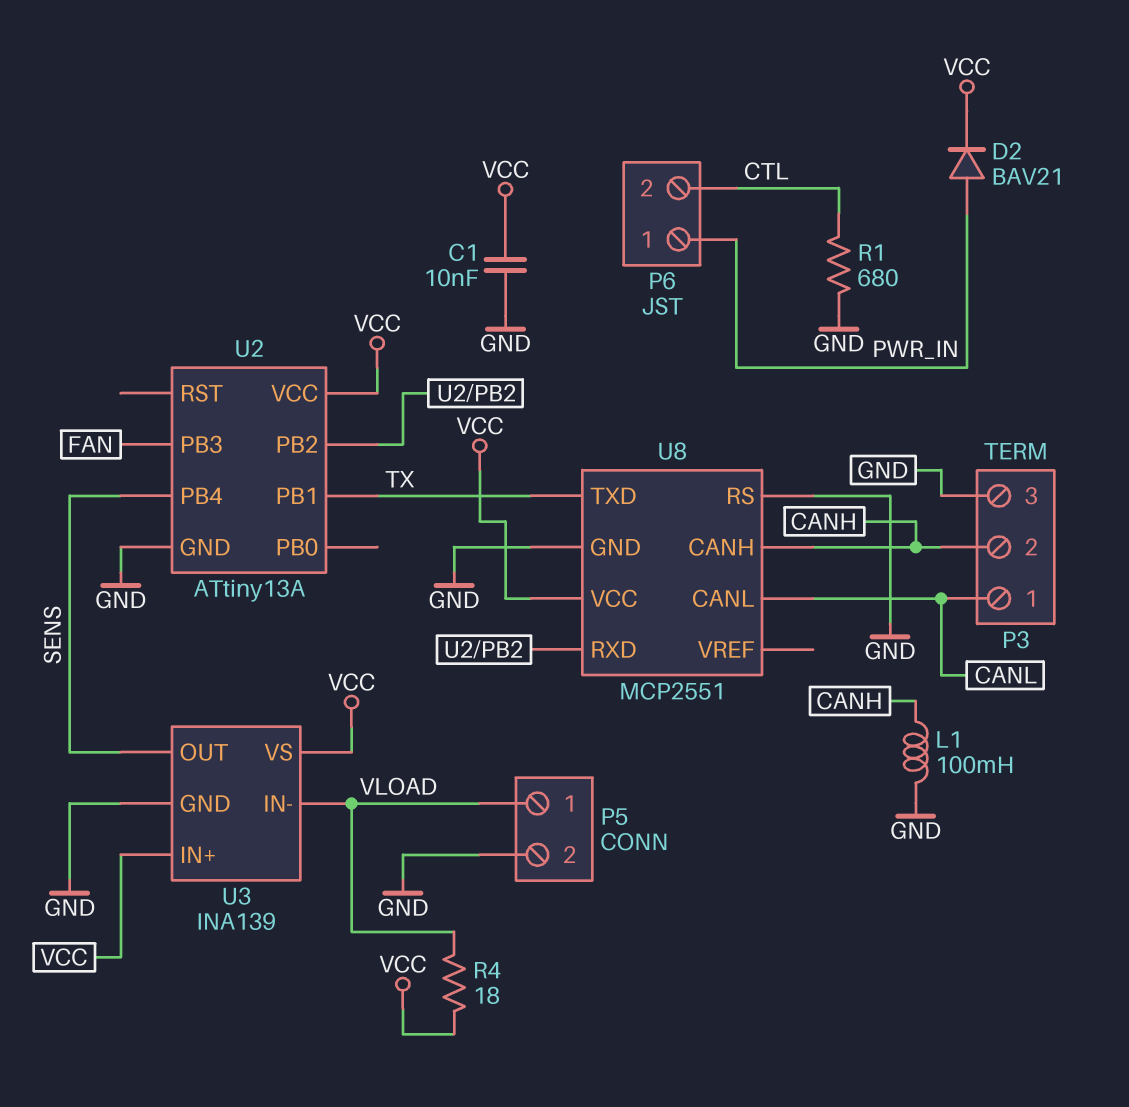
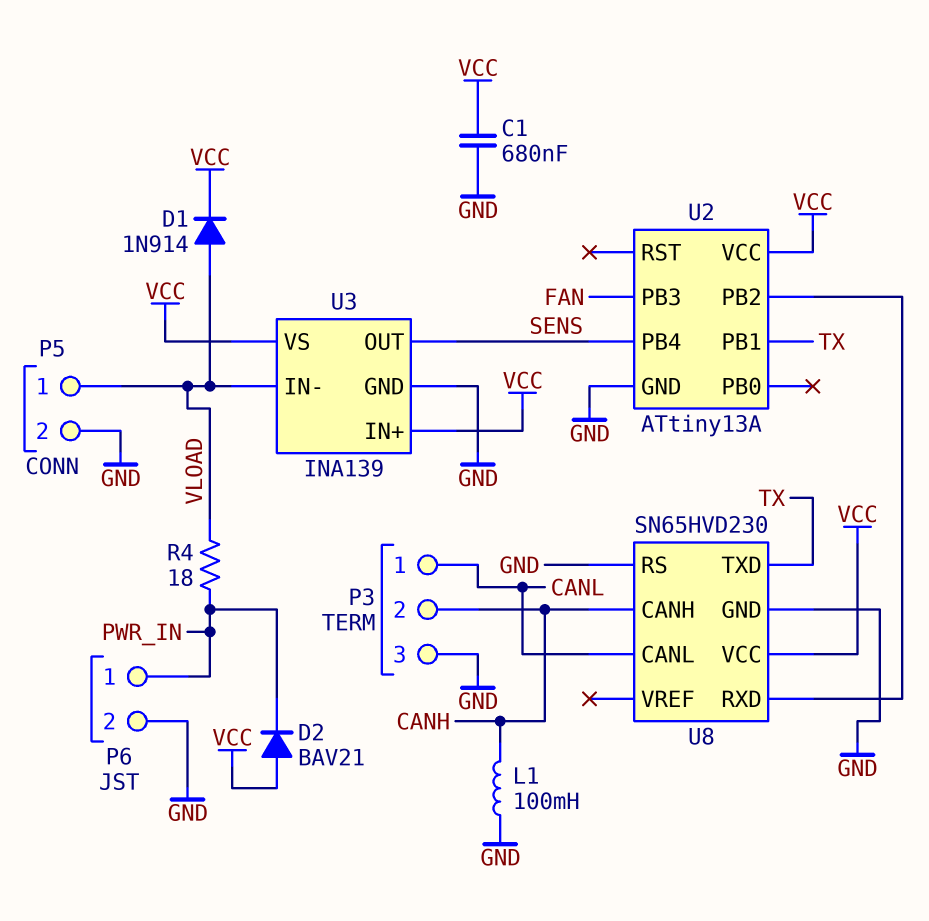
C1: 10nF (GND, VCC) -> 680nF (GND, VCC)
D1: none -> diode 1N914 (A VLOAD, K VCC)
D2: diode BAV21 (A PWR_IN, K VCC) -> diode BAV21 (A VCC, K PWR_IN)
P6 pin 2: CTL -> GND
R1: 680 (CTL, GND) -> none
R4: 18 (VCC, VLOAD) -> 18 (PWR_IN, VLOAD)
U8: MCP2551 -> SN65HVD230

